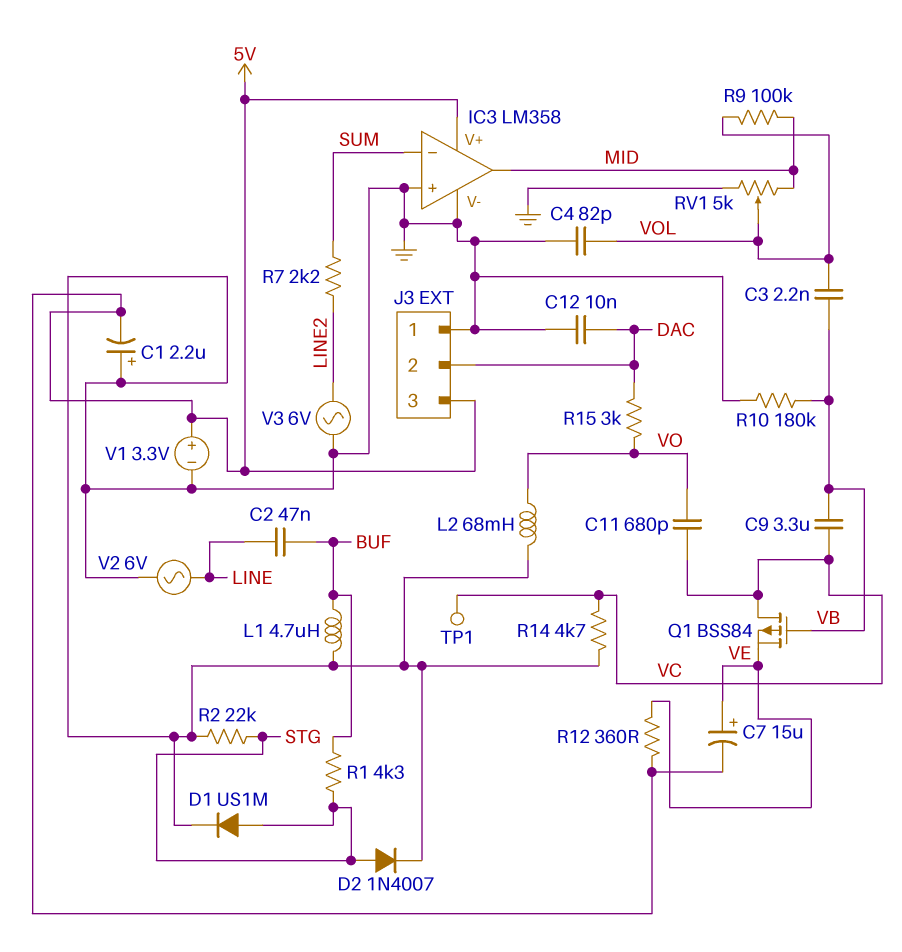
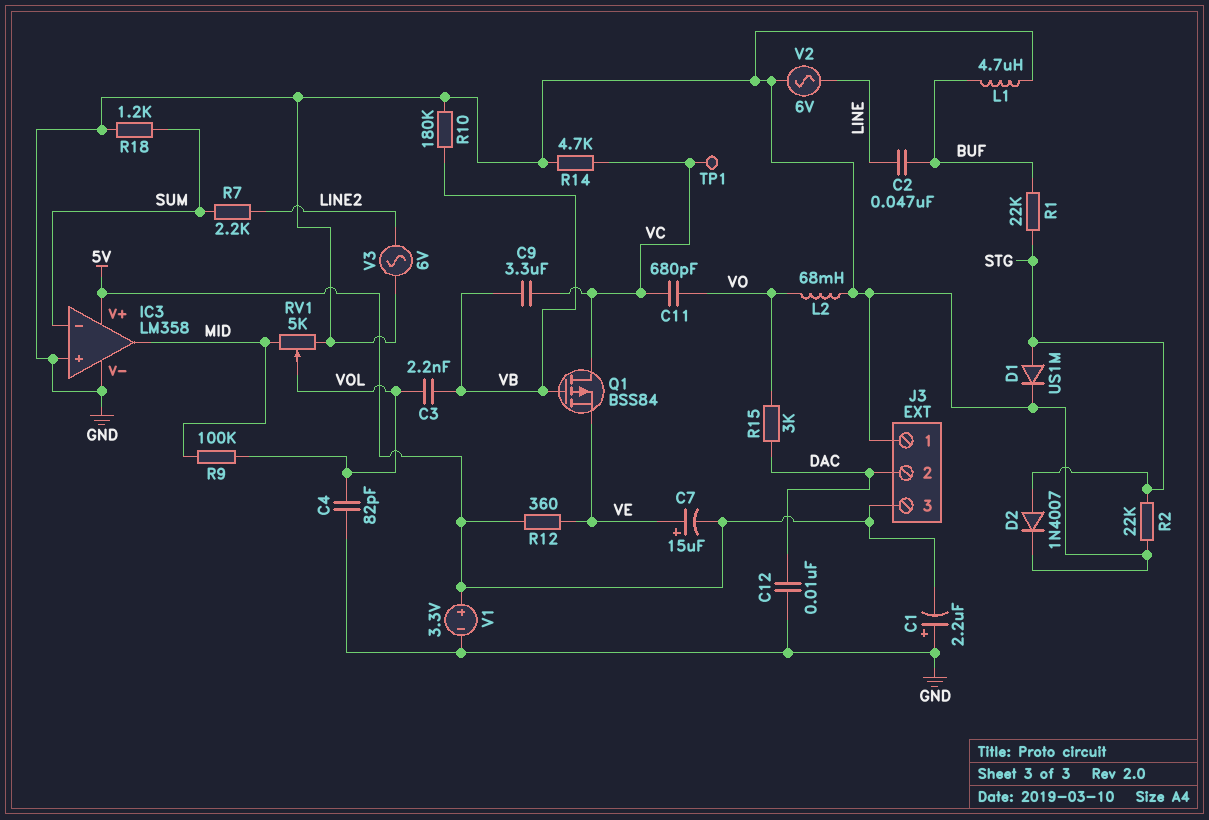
R1: 4.3k (BUF, STG) -> 22k (BUF, STG)
R18: none -> 1.2k (GND, SUM)

